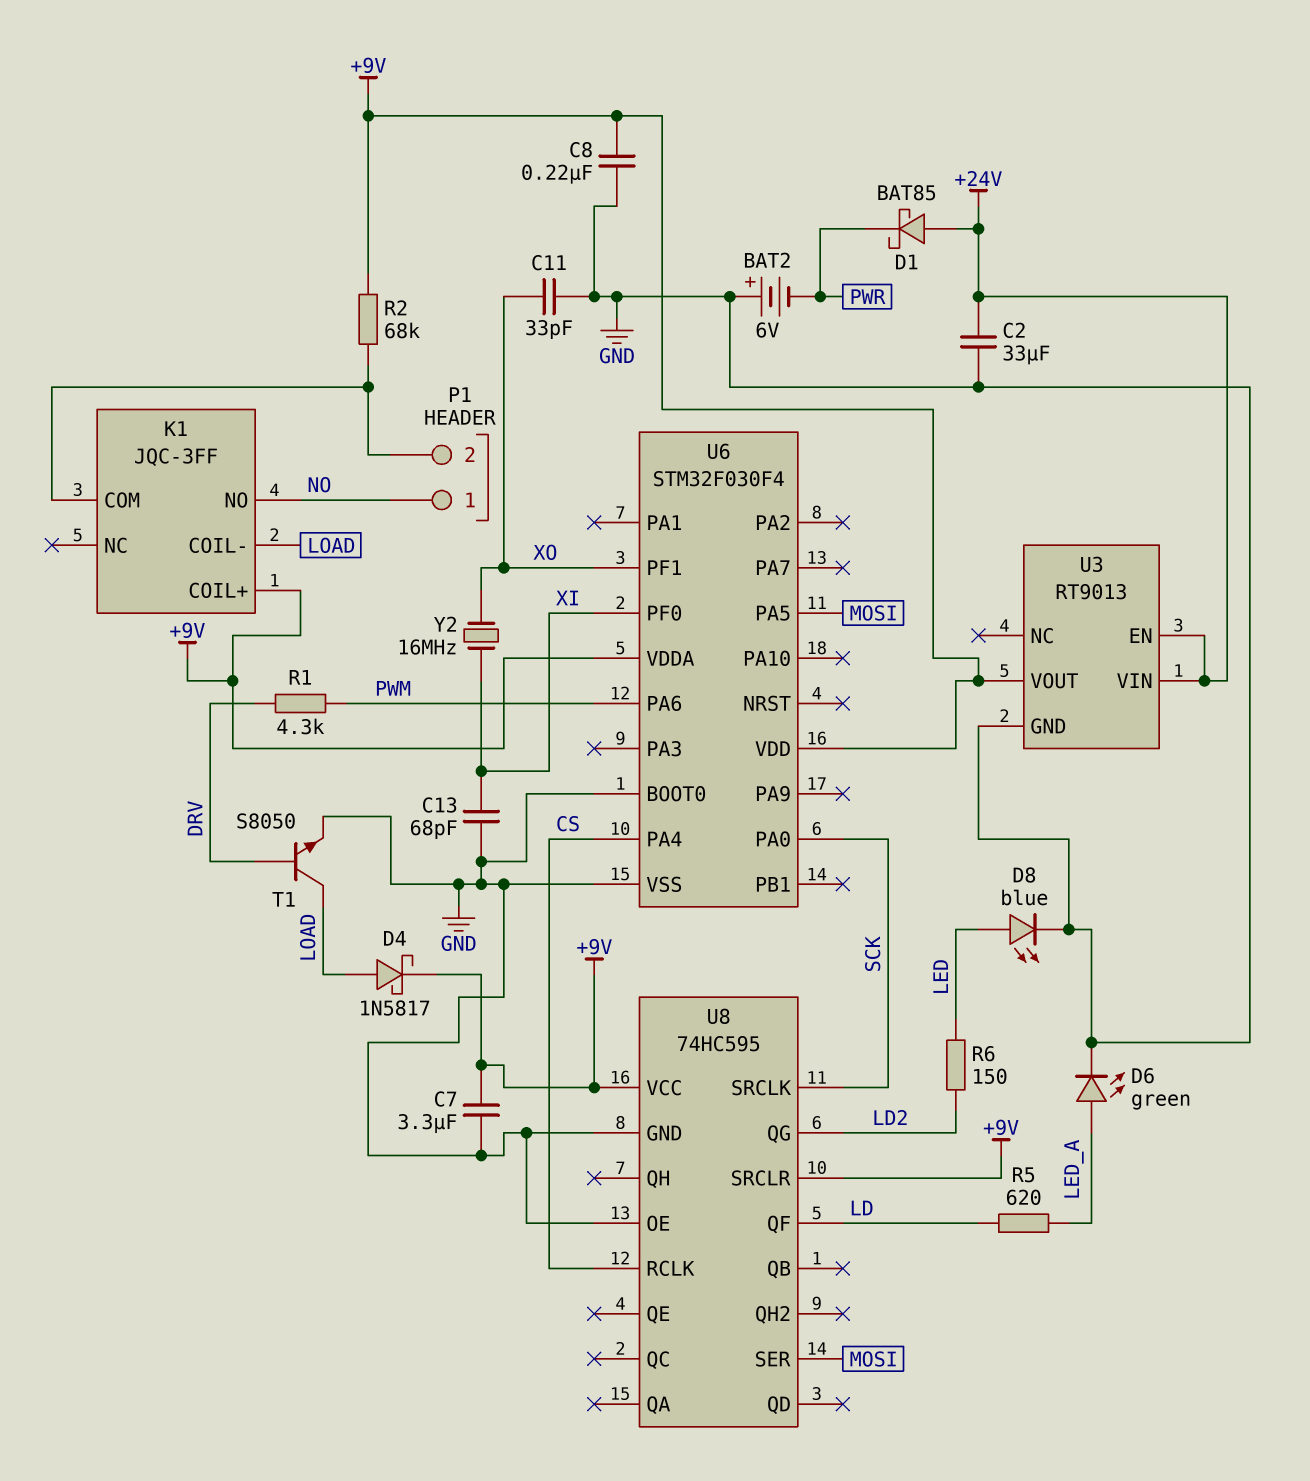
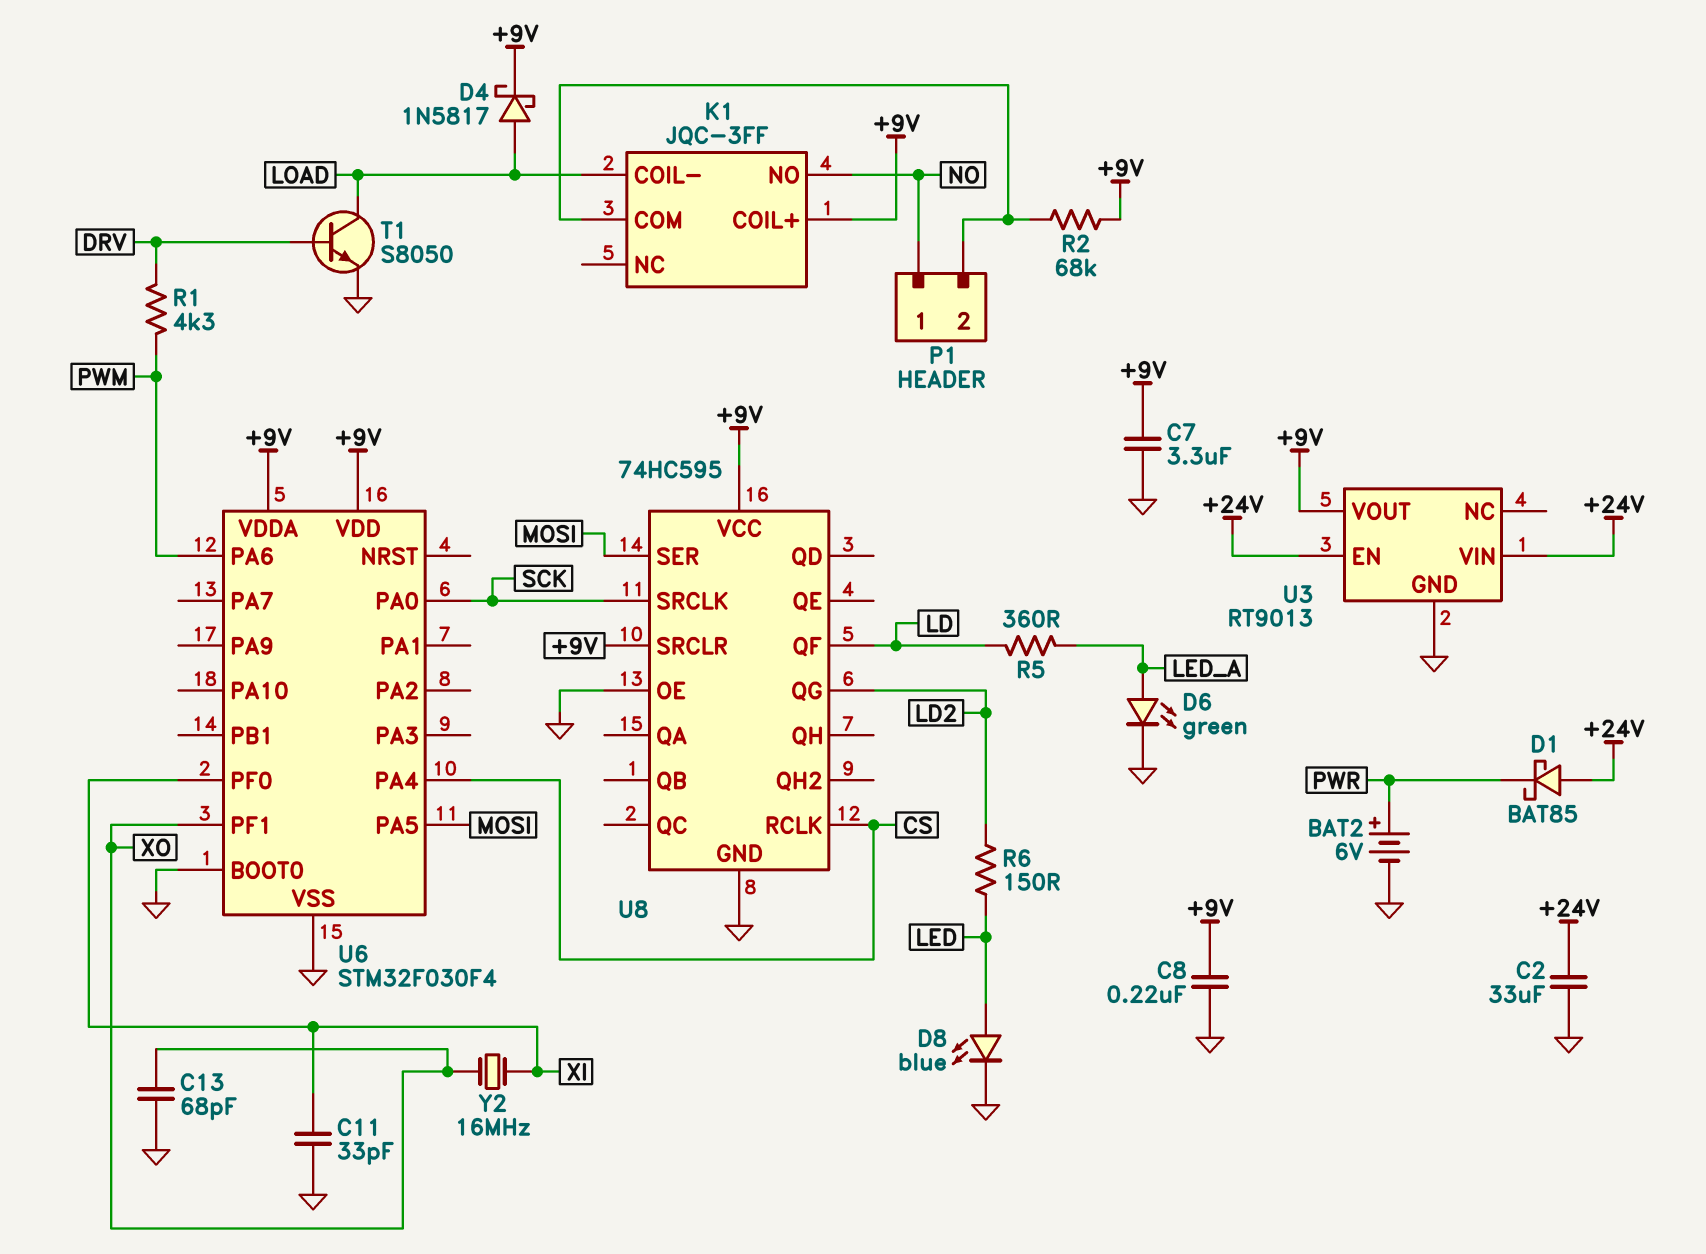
BAT2: 6V (plus GND, minus PWR) -> 6V (plus PWR, minus GND)
C11: 33pF (GND, XO) -> 33pF (GND, XI)
C13: 68pF (GND, XI) -> 68pF (GND, XO)
R5: 620 (LD, LED_A) -> 360 (LD, LED_A)

